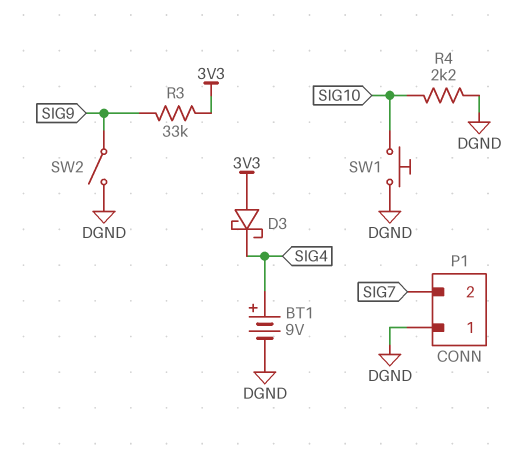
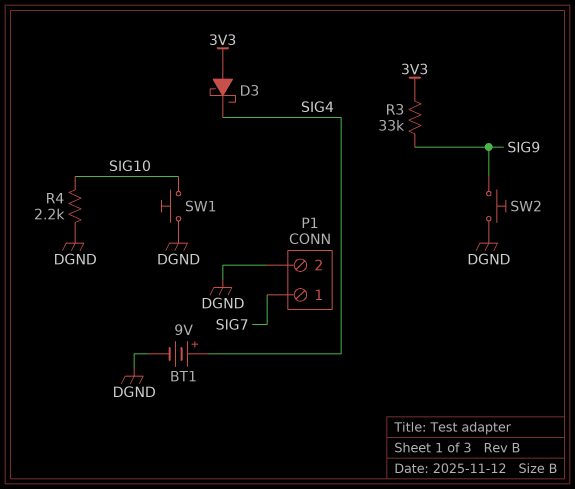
P1 pin 1: DGND -> SIG7
P1 pin 2: SIG7 -> DGND
SW2: switch (DGND, SIG9) -> button (DGND, SIG9)

